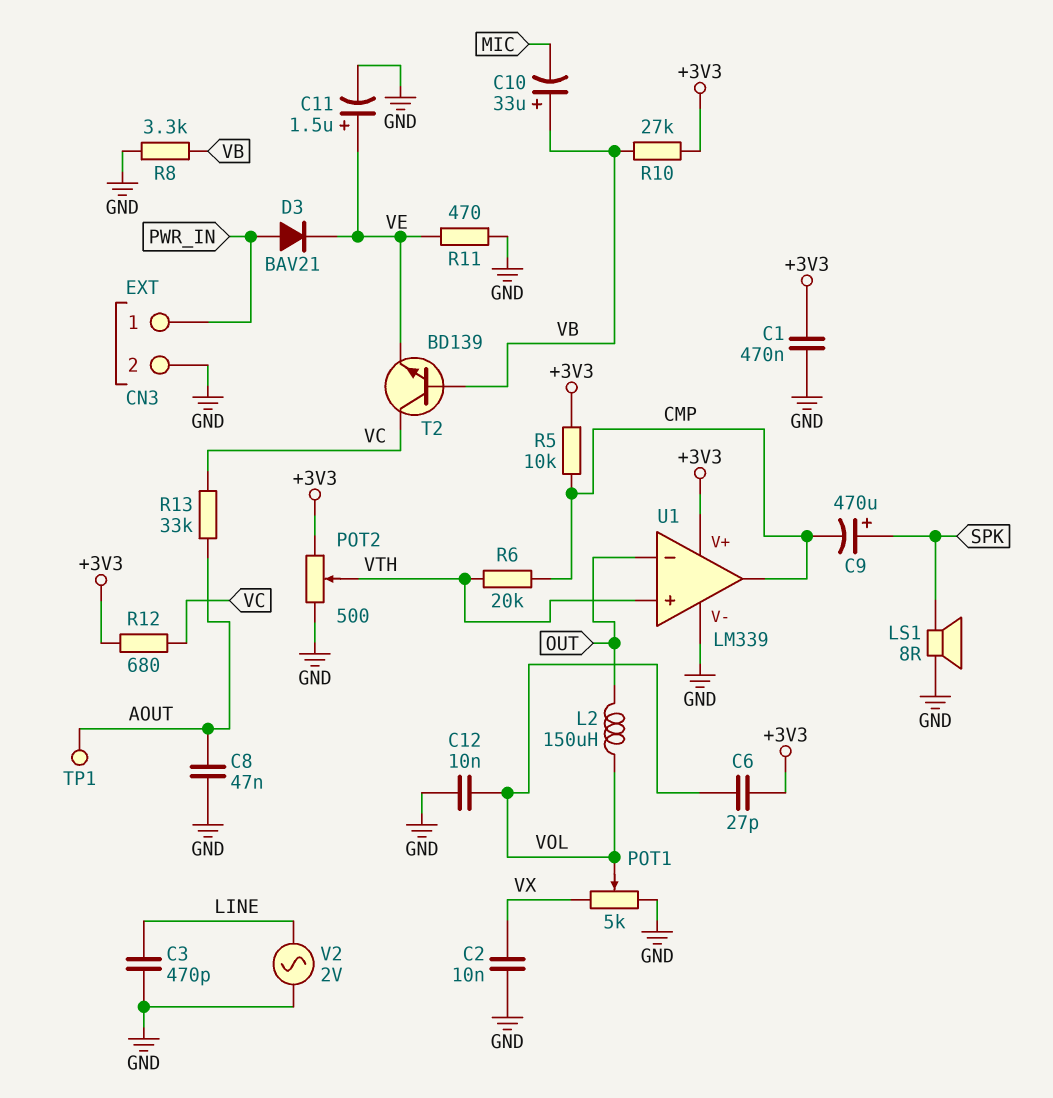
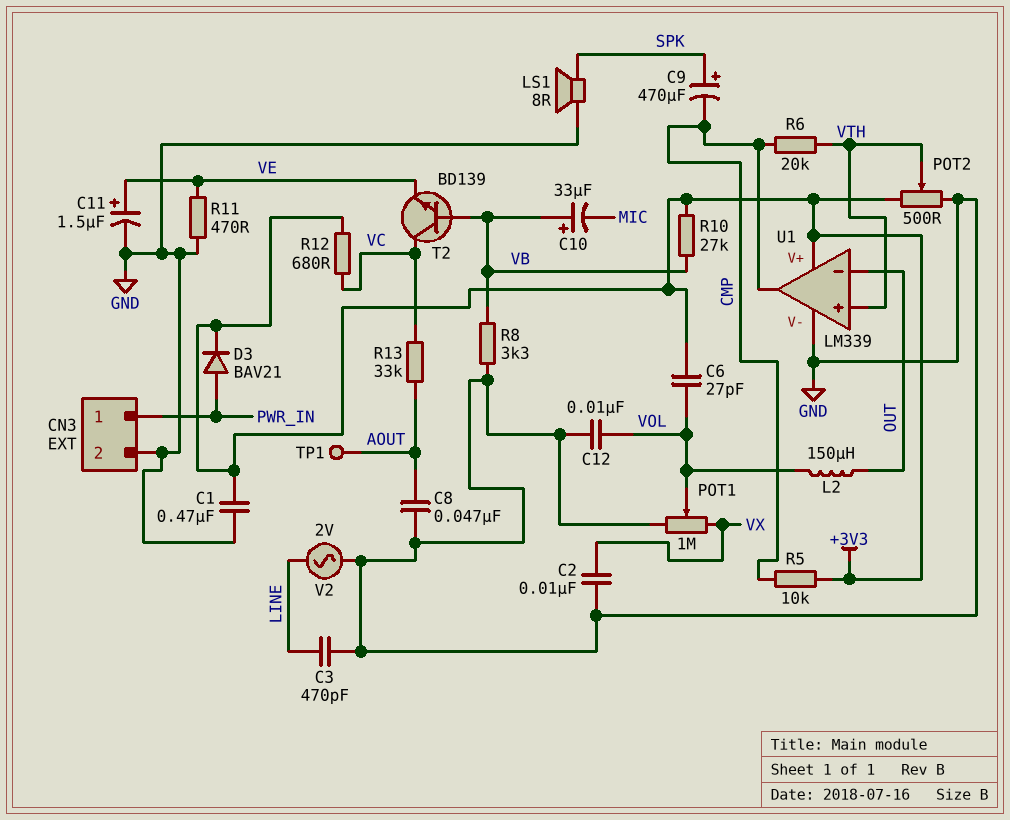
D3: diode BAV21 (A PWR_IN, K VE) -> diode BAV21 (A PWR_IN, K +3V3)
POT1: 5k (GND, VX, wiper VOL) -> 1M (GND, VX, wiper VOL)

